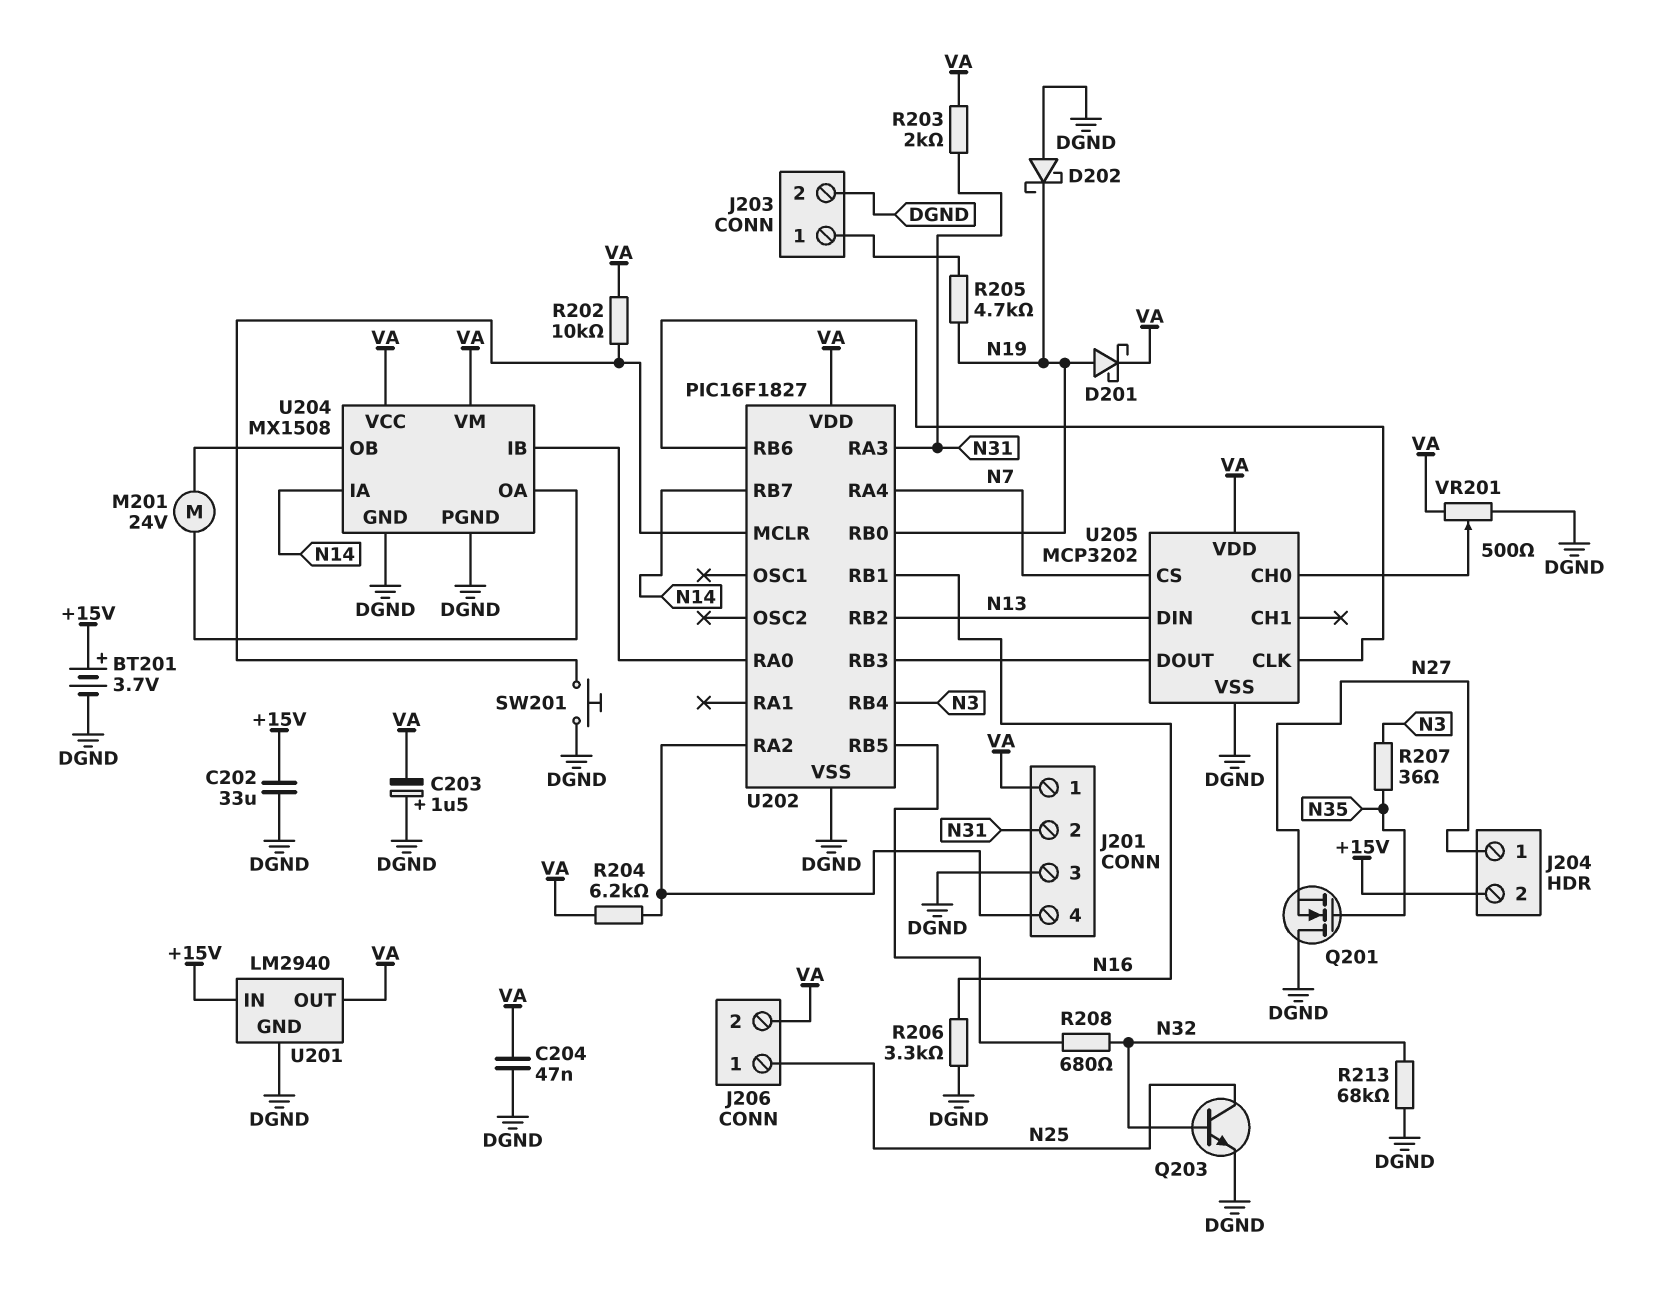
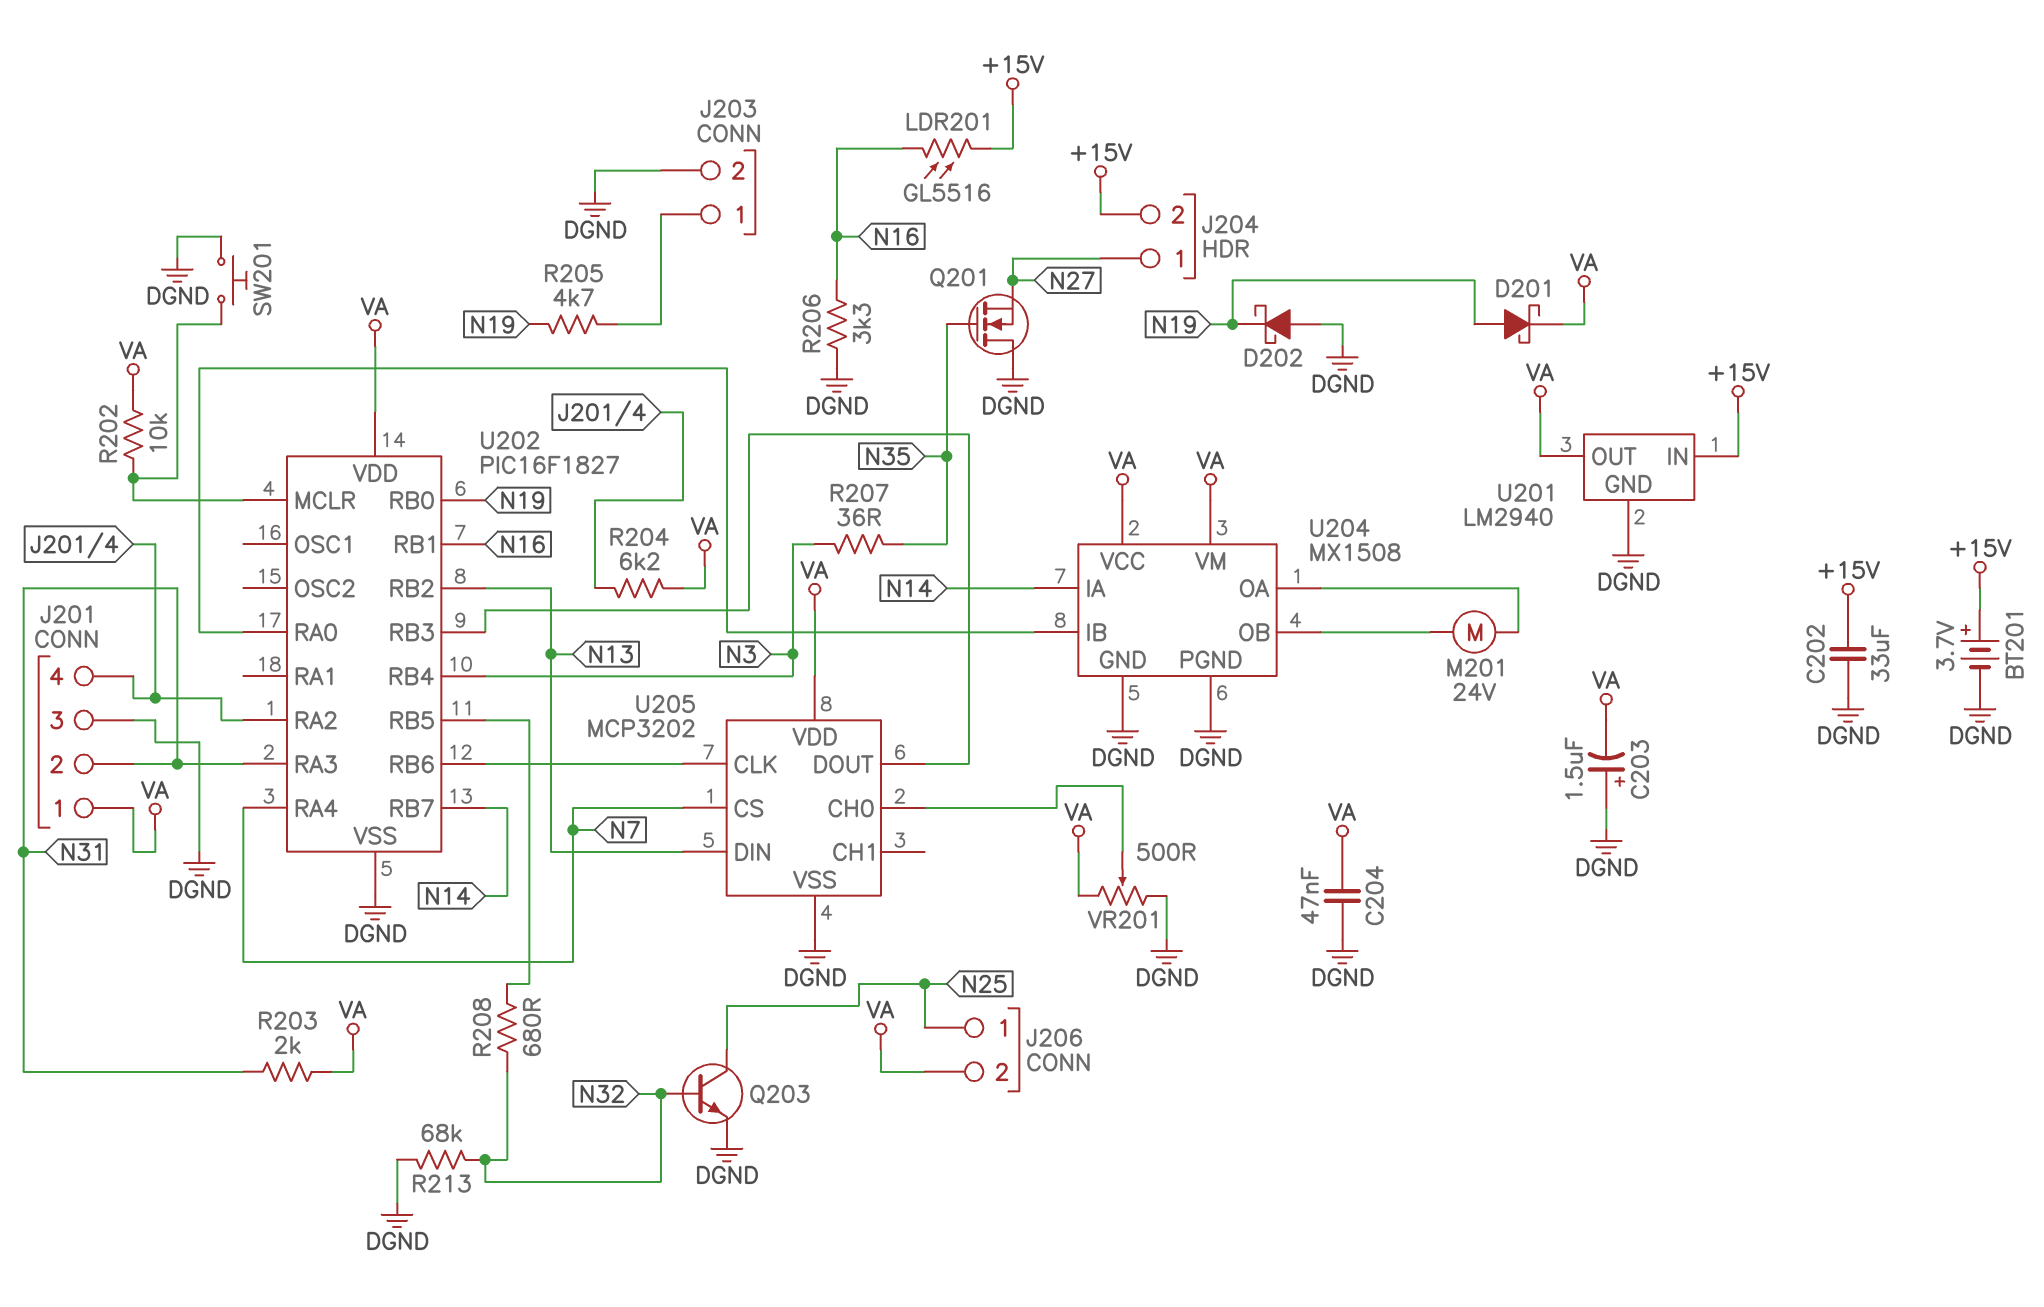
LDR201: none -> GL5516 (+15V, N16)

